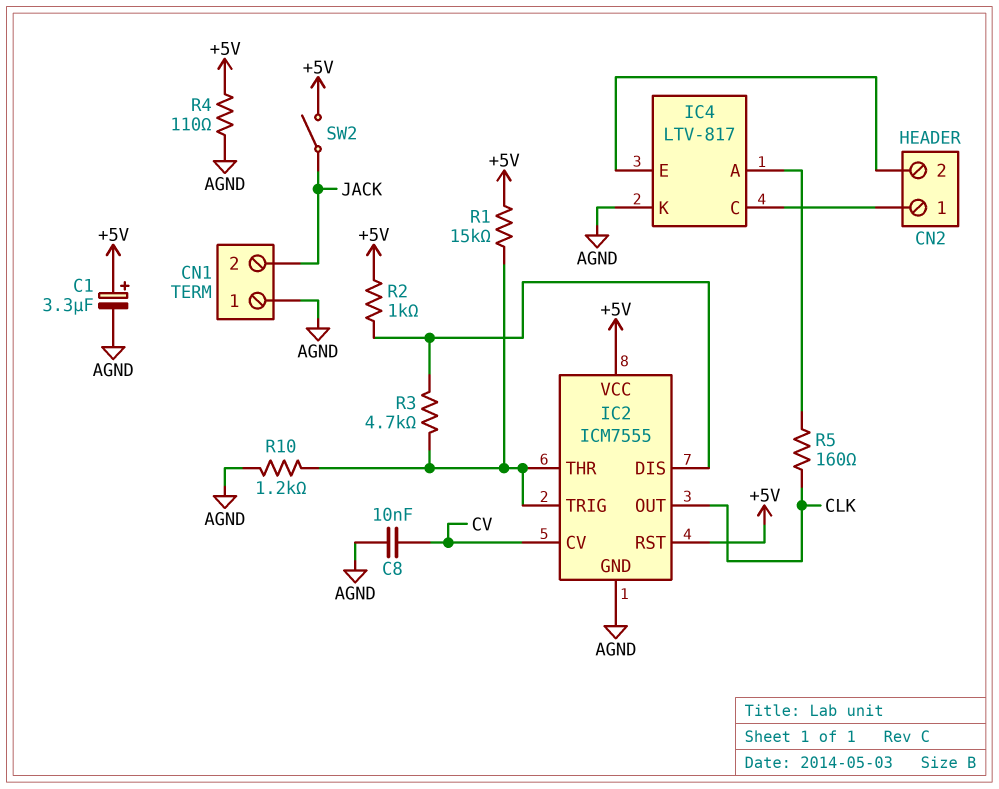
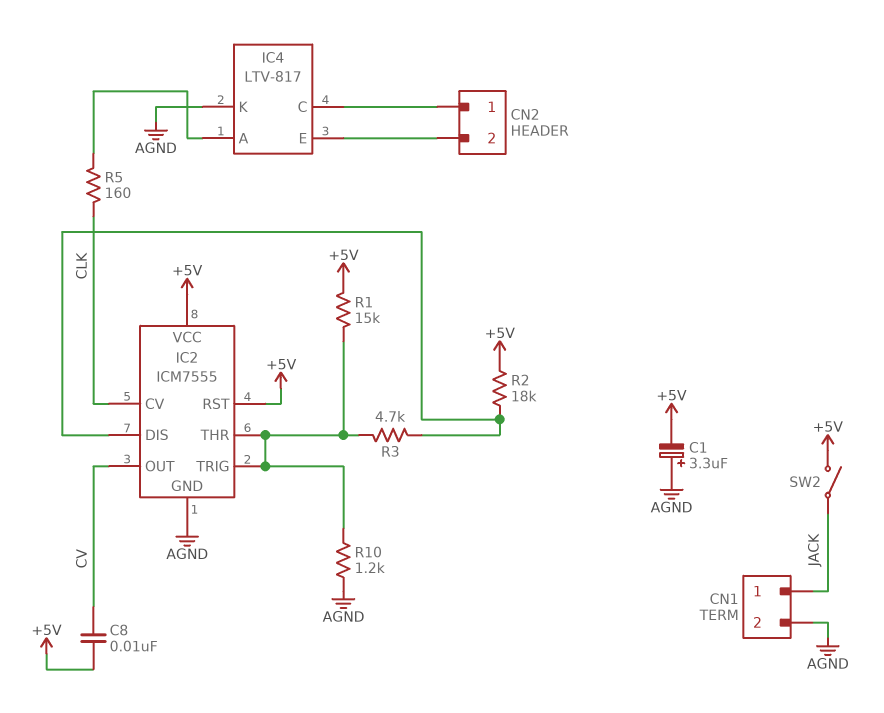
C1: 3.3uF (plus +5V, minus AGND) -> 3.3uF (plus AGND, minus +5V)
C8: 10nF (AGND, CV) -> 10nF (+5V, CV)
CN1 pin 1: AGND -> JACK
CN1 pin 2: JACK -> AGND
IC2 pin CV: CV -> CLK
IC2 pin OUT: CLK -> CV
R2: 1k (+5V, IC2/DIS) -> 18k (+5V, IC2/DIS)
R4: 110 (+5V, AGND) -> none

